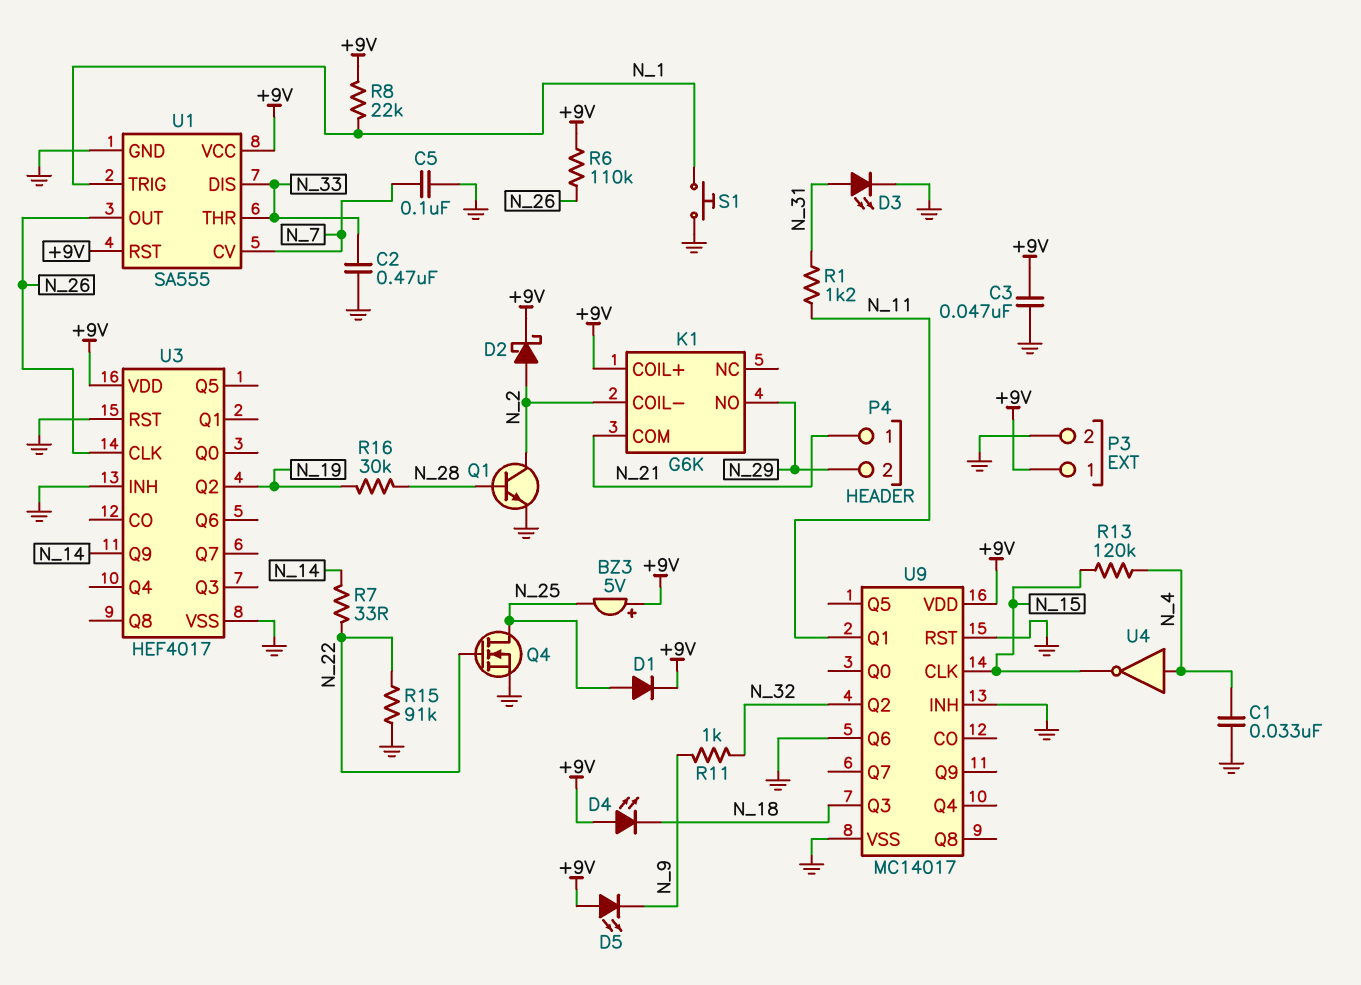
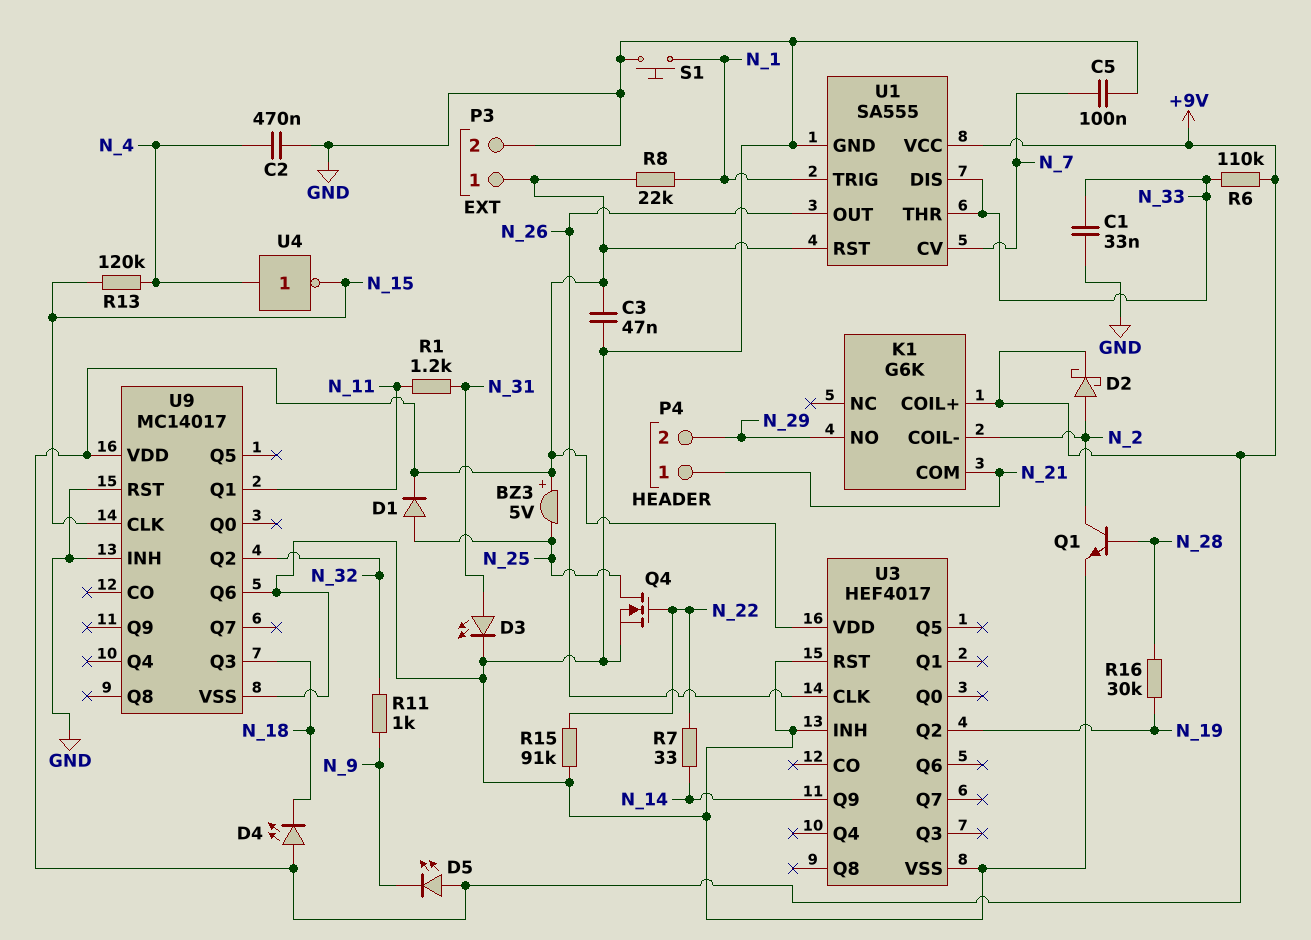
C1: 33nF (GND, N_4) -> 33nF (GND, N_33)
C2: 470nF (GND, N_33) -> 470nF (GND, N_4)
R6: 110k (+9V, N_26) -> 110k (+9V, N_33)

